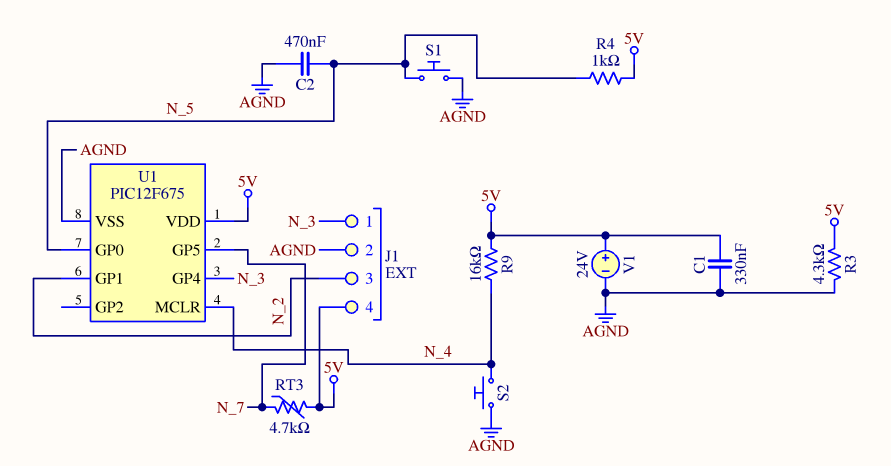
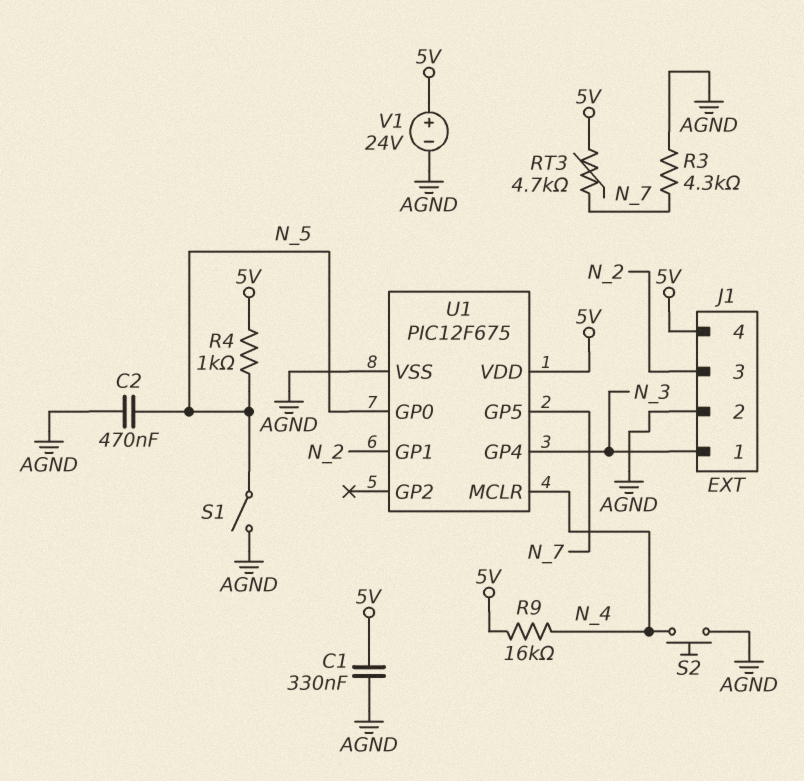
R3: 4.3k (5V, AGND) -> 4.3k (AGND, N_7)
S1: button (AGND, N_5) -> switch (AGND, N_5)

